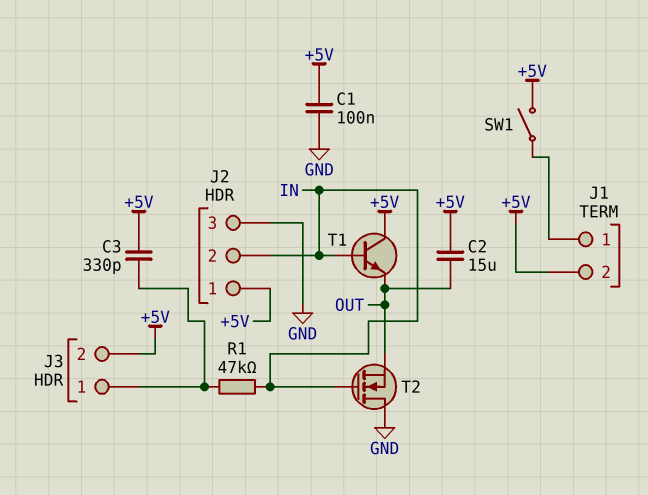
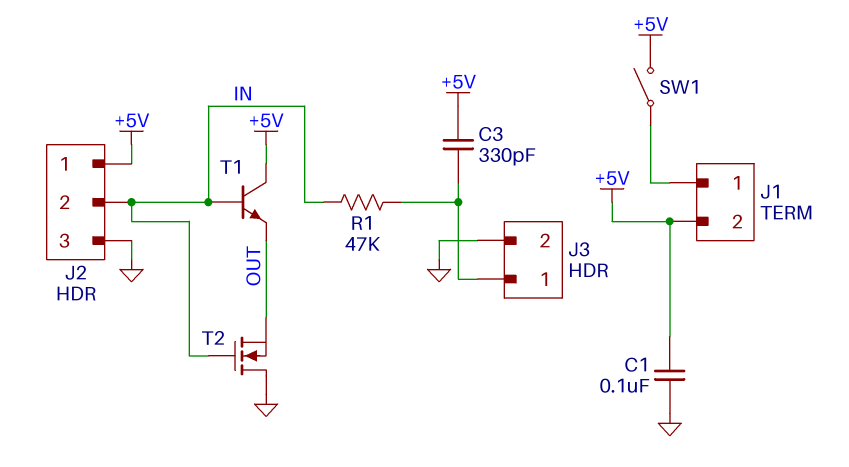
C2: 15uF (+5V, OUT) -> none
J3 pin 2: +5V -> GND

